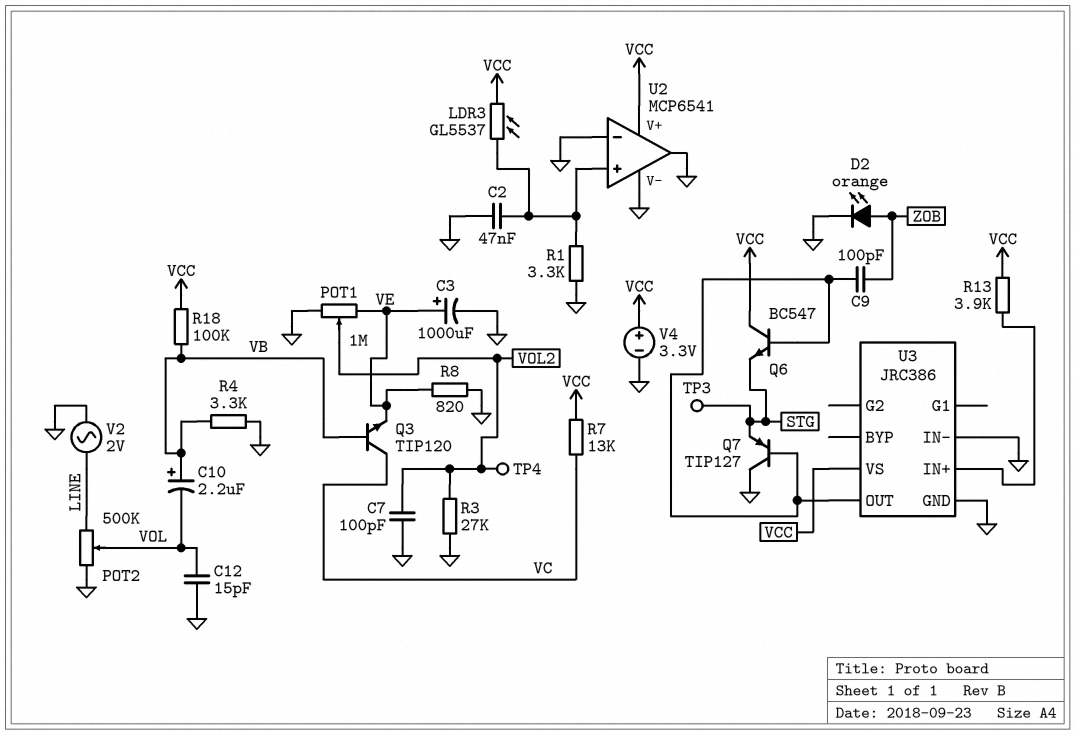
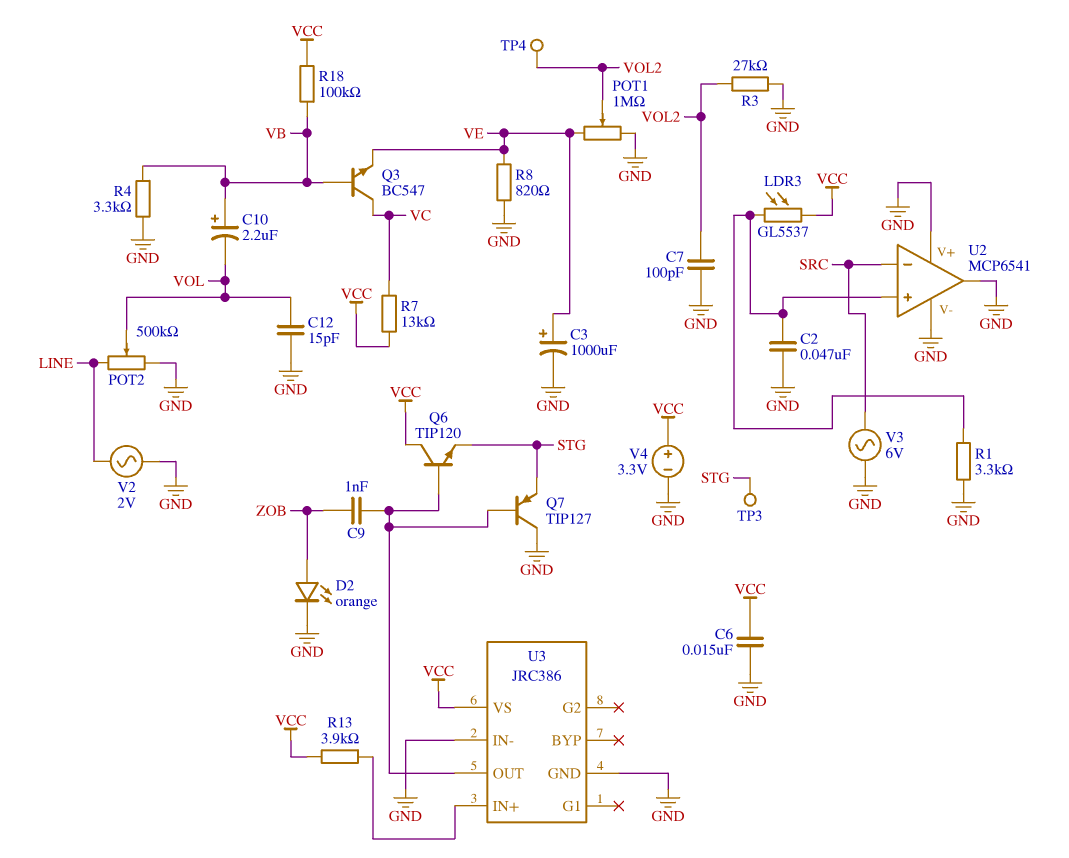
C6: none -> 15nF (GND, VCC)
C9: 100pF (U3/OUT, ZOB) -> 1nF (U3/OUT, ZOB)
Q3: NPN TIP120 (B VB, C VC, E VE) -> NPN BC547 (B VB, C VC, E VE)
Q6: NPN BC547 (B U3/OUT, C VCC, E STG) -> NPN TIP120 (B U3/OUT, C VCC, E STG)
U2 pin V+: VCC -> GND
U2 pin in-: GND -> SRC
V3: none -> AC 6V (GND, SRC)

